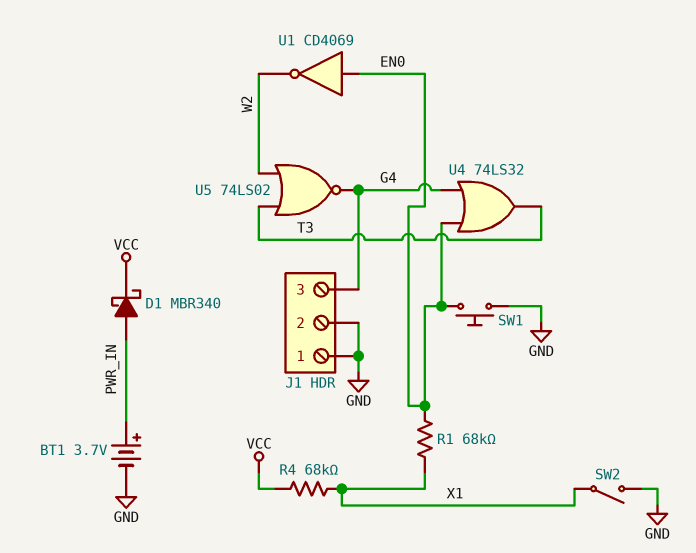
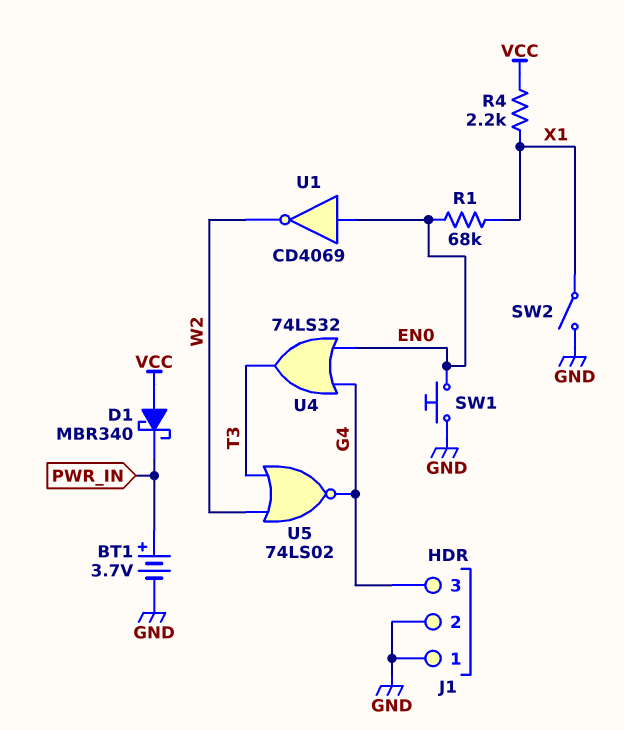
D1: schottky MBR340 (A PWR_IN, K VCC) -> schottky MBR340 (A VCC, K PWR_IN)
R4: 68k (VCC, X1) -> 2.2k (VCC, X1)

